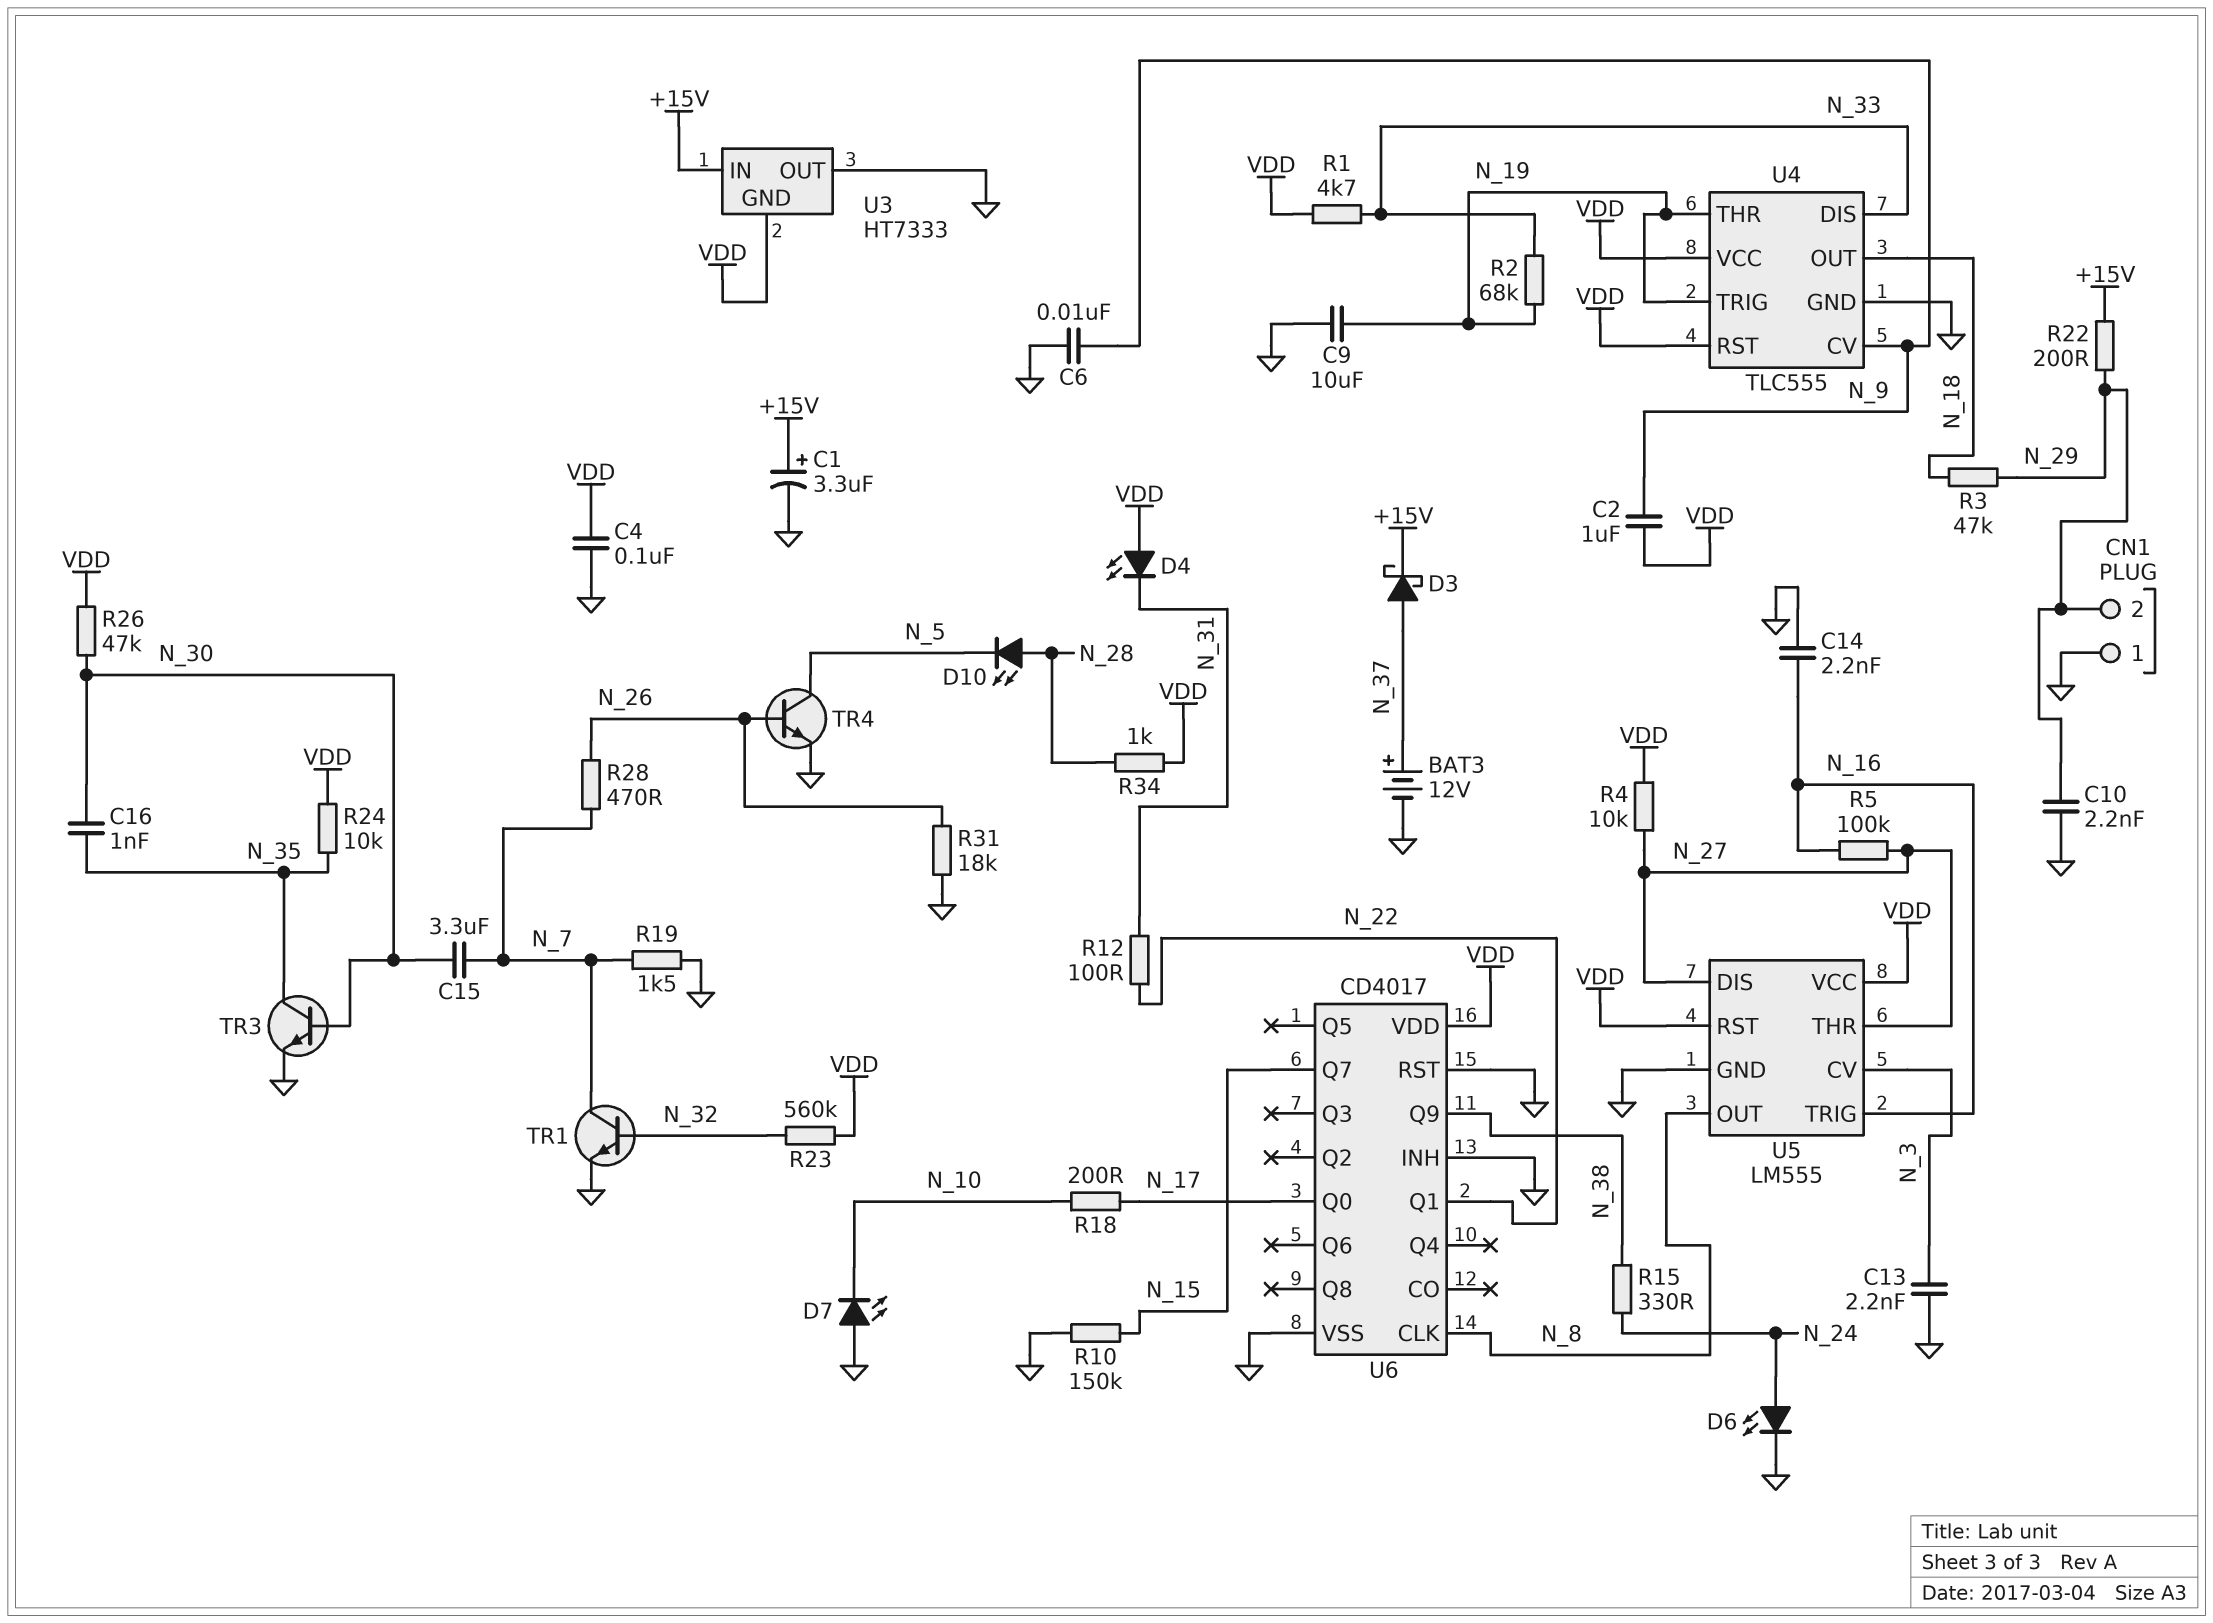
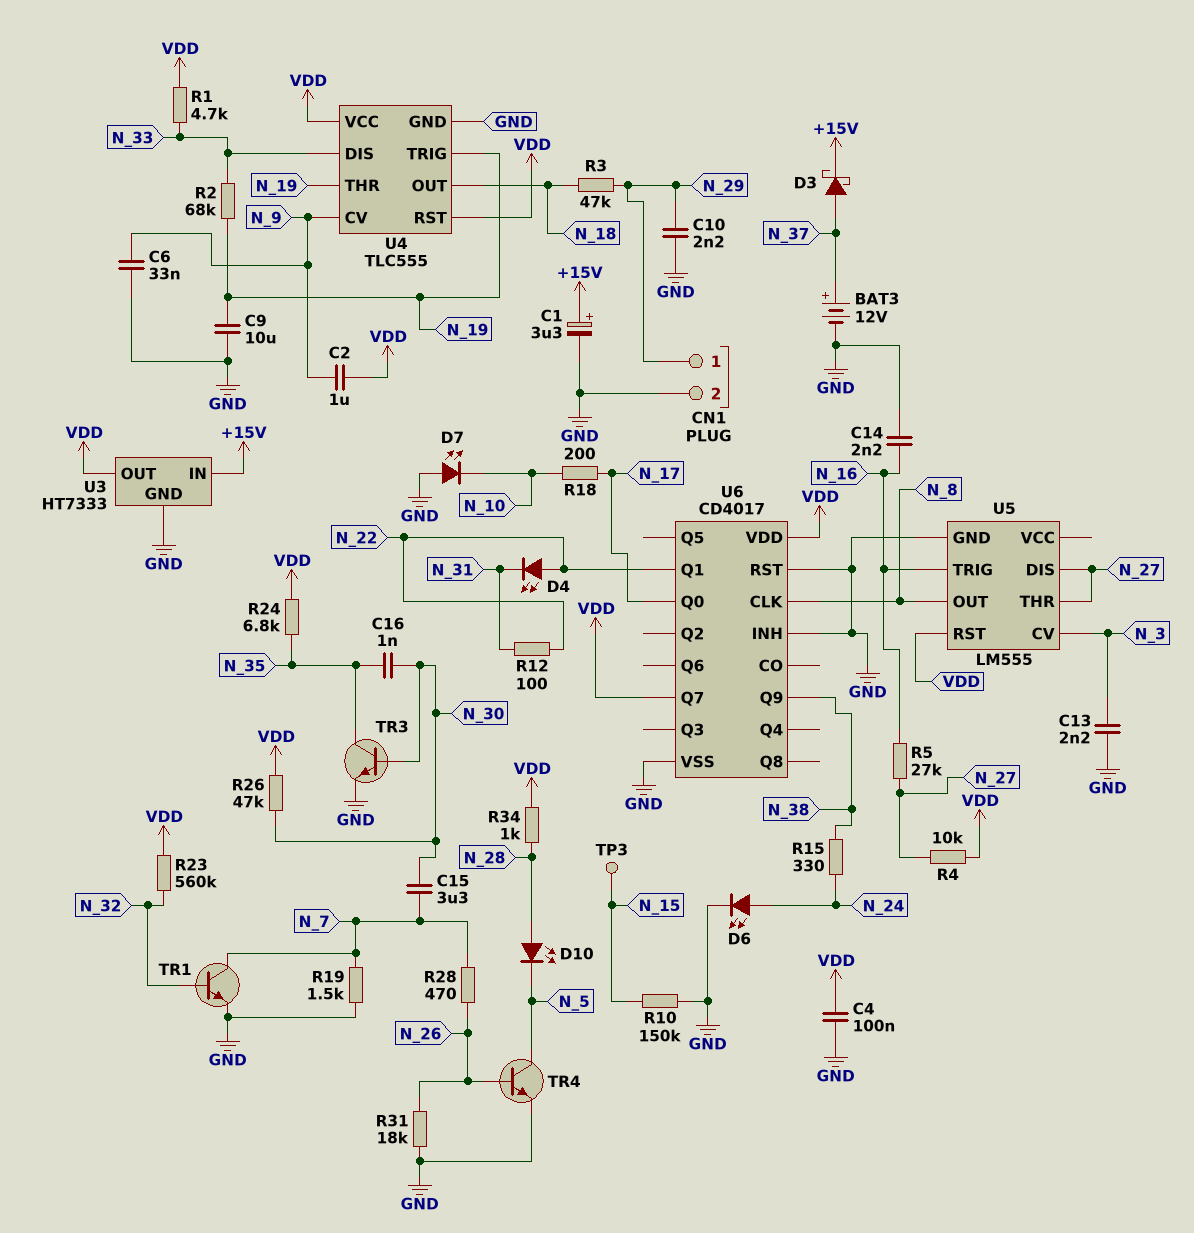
C6: 10nF (GND, N_9) -> 33nF (GND, N_9)
CN1 pin 1: GND -> N_29
CN1 pin 2: N_29 -> GND
D4: LED (A VDD, K N_31) -> LED (A N_22, K N_31)
R5: 100k (N_16, N_27) -> 27k (N_16, N_27)
R22: 200 (+15V, N_29) -> none
R24: 10k (N_35, VDD) -> 6.8k (N_35, VDD)
TP3: none -> test point (N_15)
U3 pin GND: VDD -> GND
U3 pin OUT: GND -> VDD
U5 pin VCC: VDD -> none
U6 pin Q7: N_15 -> VDD

